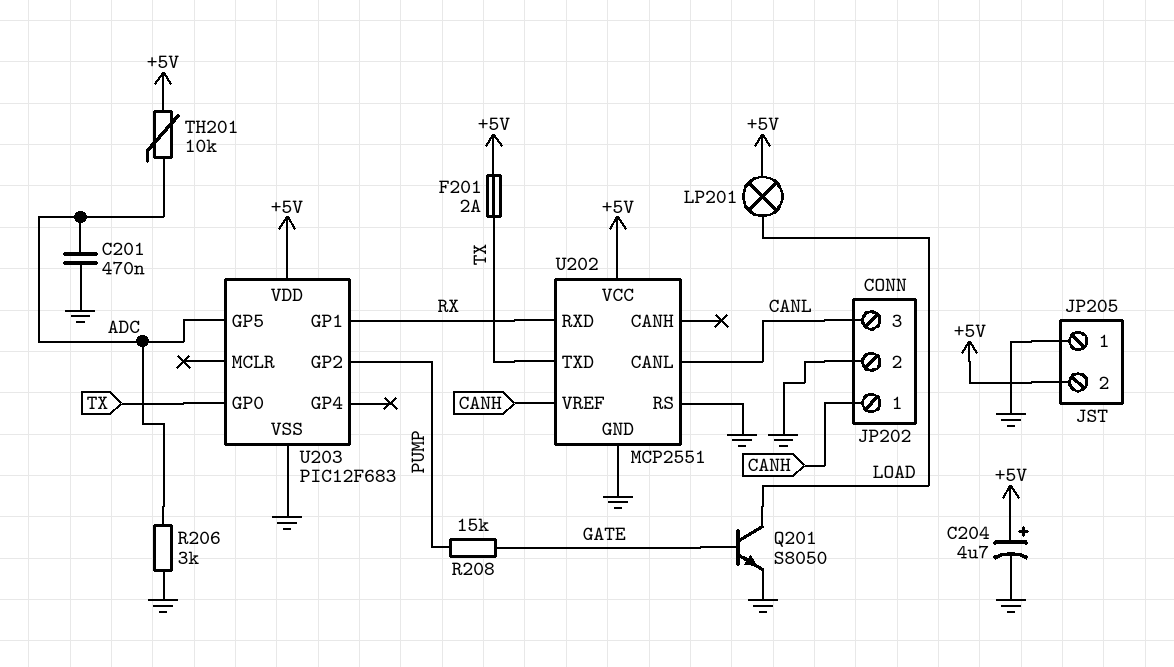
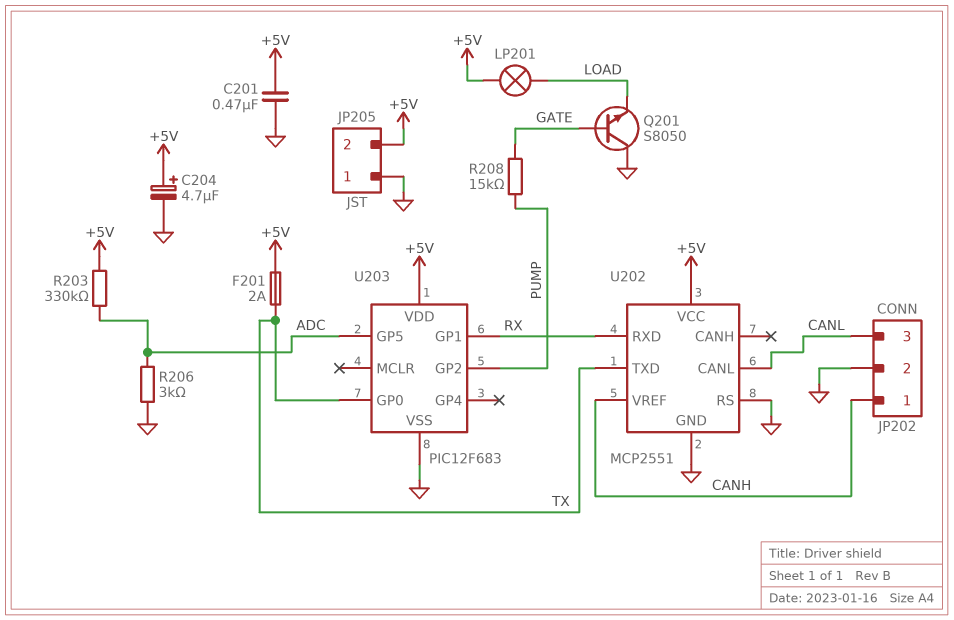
C201: 470nF (ADC, GND) -> 470nF (+5V, GND)
Q201: NPN S8050 (B GATE, C LOAD, E GND) -> NPN S8050 (B GATE, C GND, E LOAD)
R203: none -> 330k (+5V, ADC)
TH201: 10k (+5V, ADC) -> none

